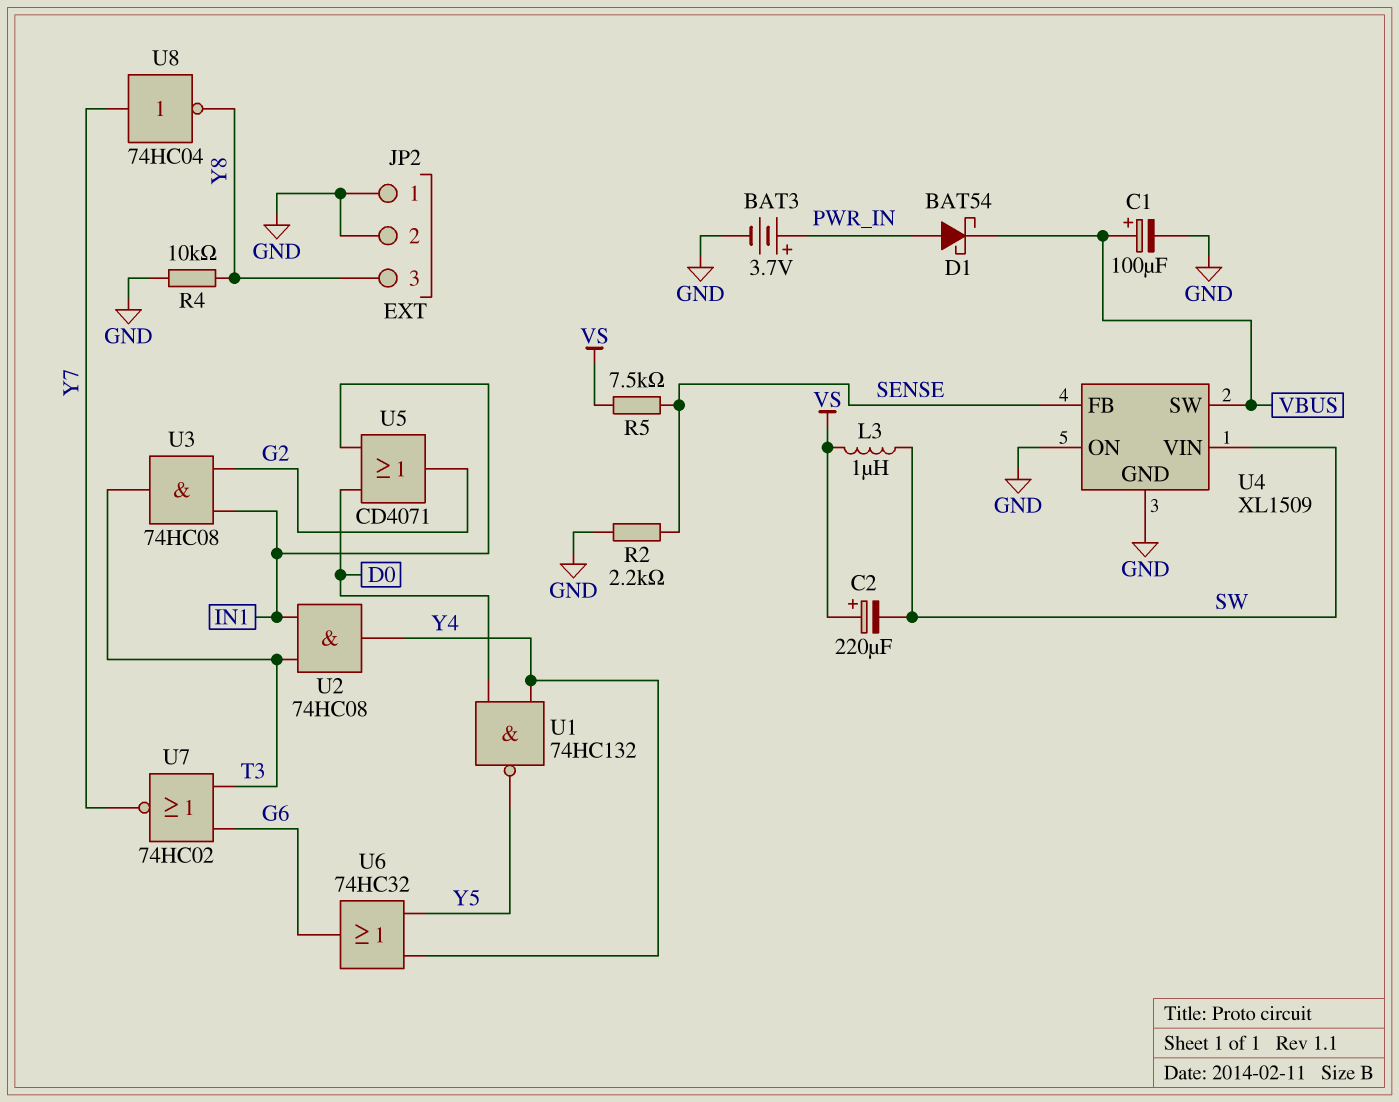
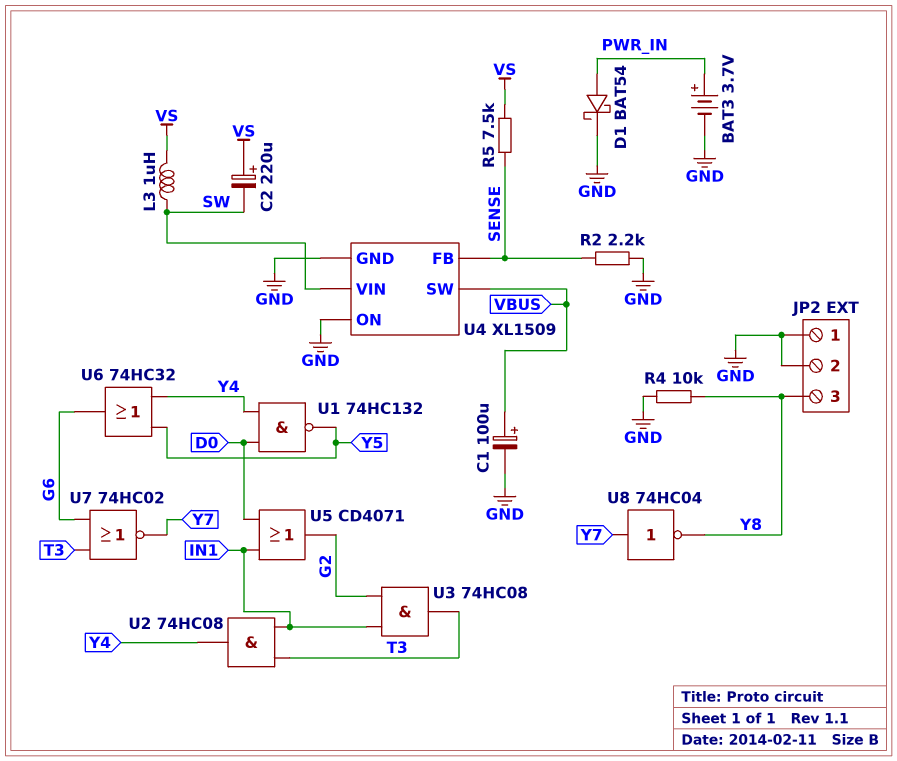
D1: schottky BAT54 (A PWR_IN, K VBUS) -> schottky BAT54 (A PWR_IN, K GND)

